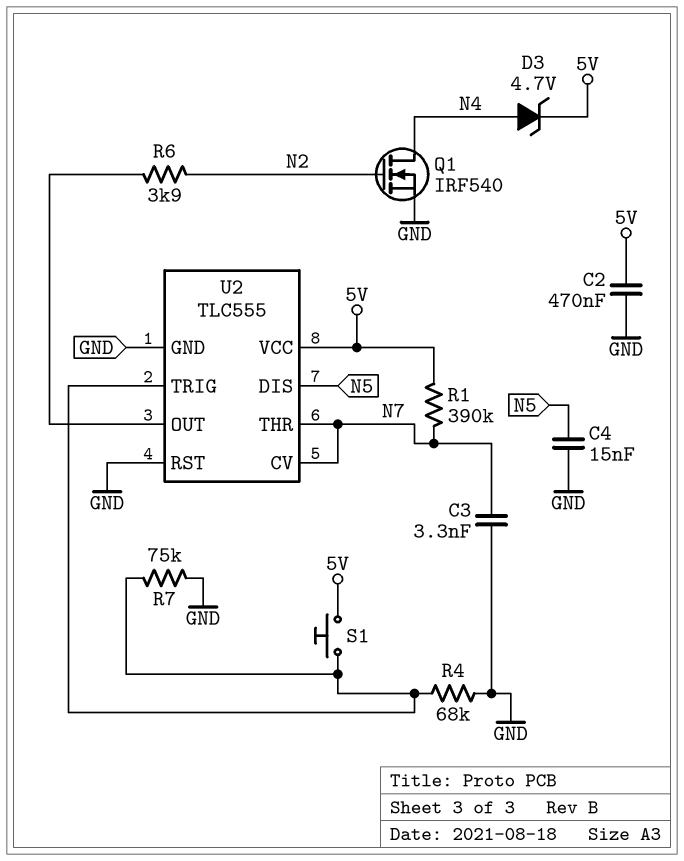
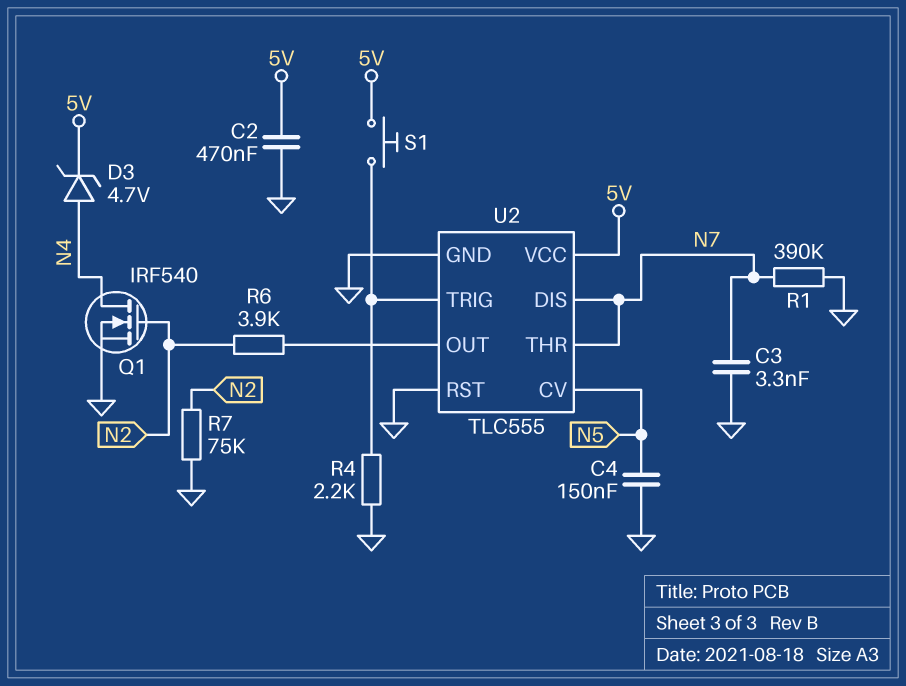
C4: 15nF (GND, N5) -> 150nF (GND, N5)
R1: 390k (5V, N7) -> 390k (GND, N7)
R4: 68k (GND, U2/TRIG) -> 2.2k (GND, U2/TRIG)
R7: 75k (GND, U2/TRIG) -> 75k (GND, N2)
U2 pin CV: N7 -> N5
U2 pin DIS: N5 -> N7

